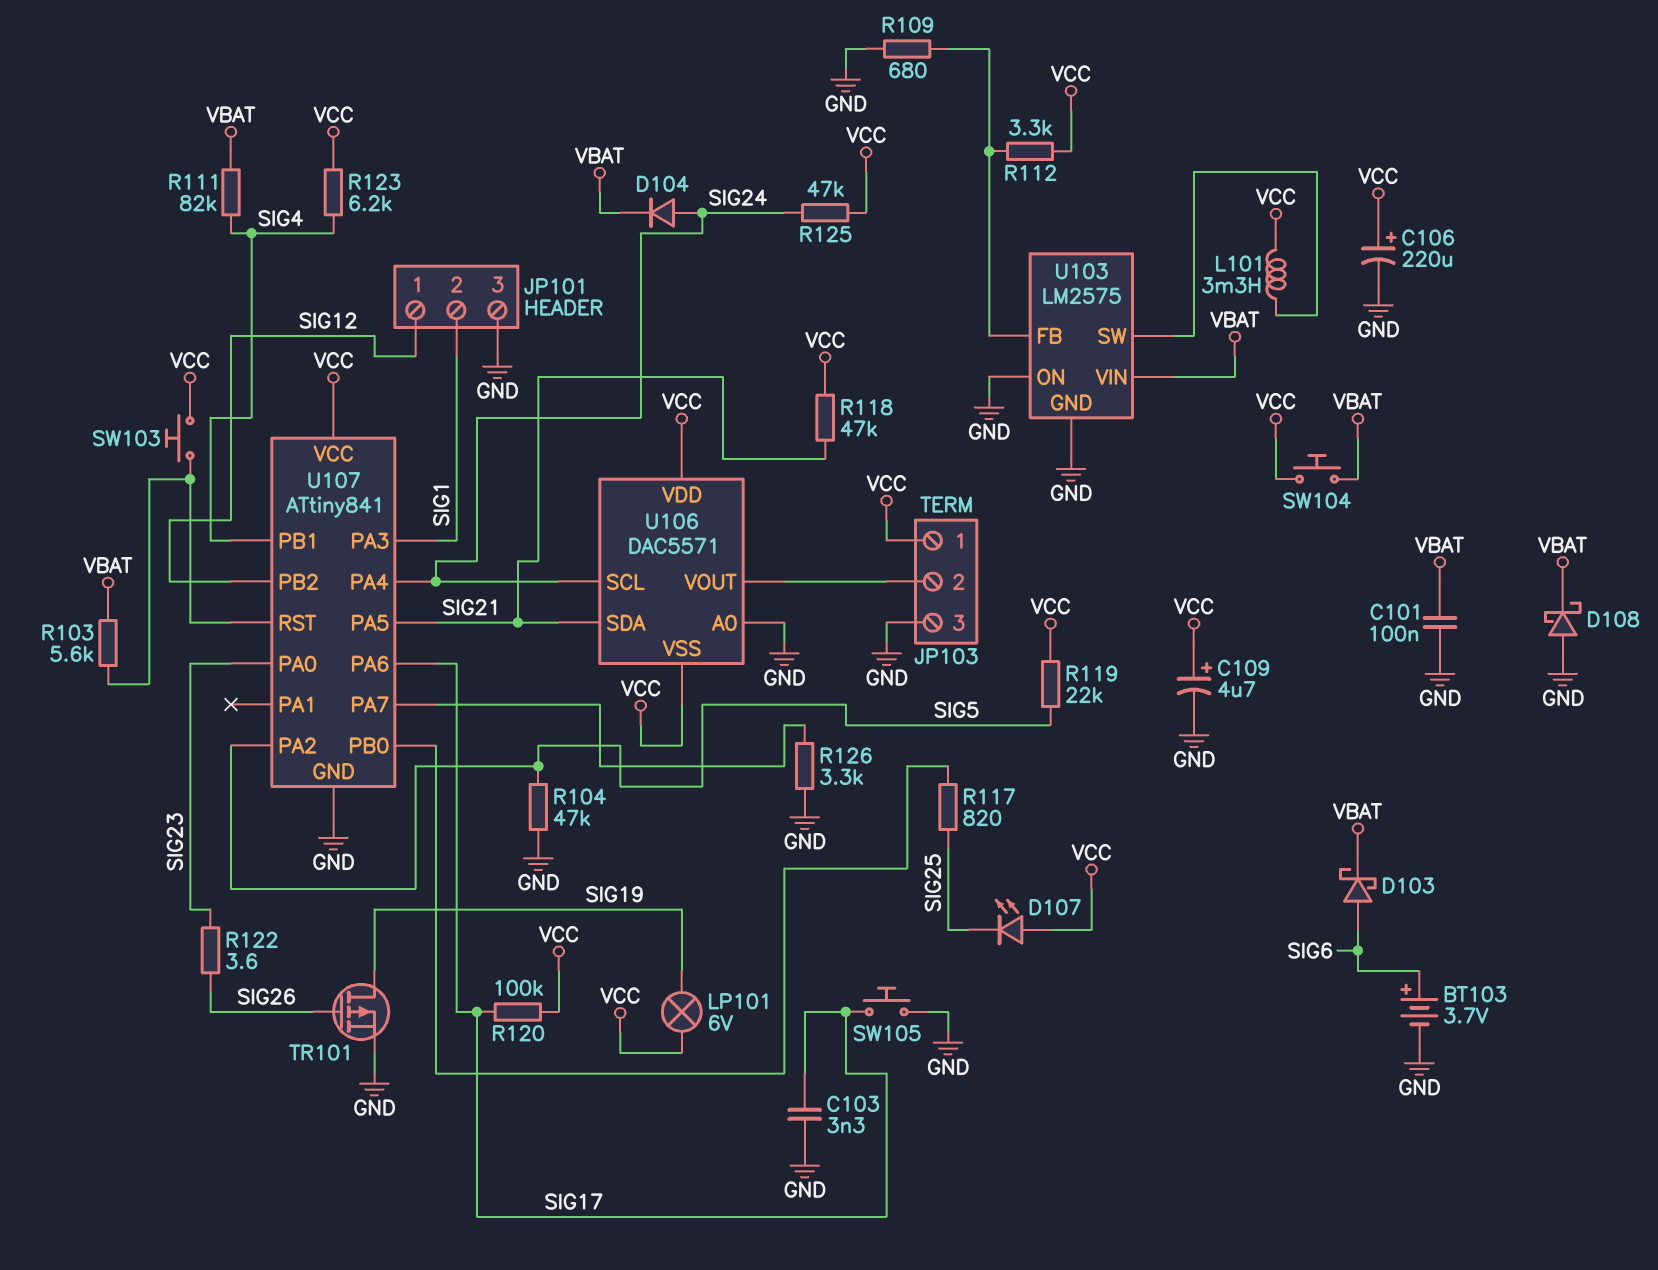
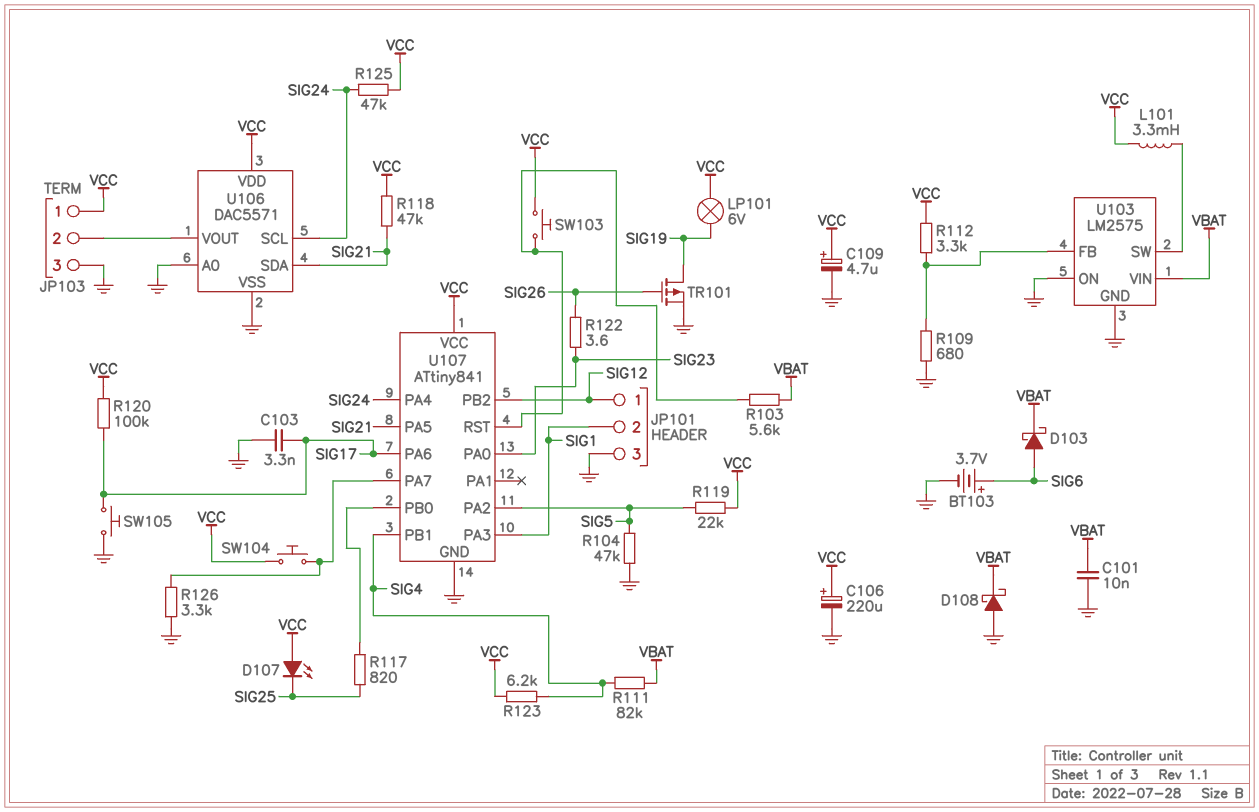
C101: 100nF (GND, VBAT) -> 10nF (GND, VBAT)
D104: diode (A SIG24, K VBAT) -> none
SW104: button (VBAT, VCC) -> button (U107/PA7, VCC)
U106 pin VSS: VCC -> GND

